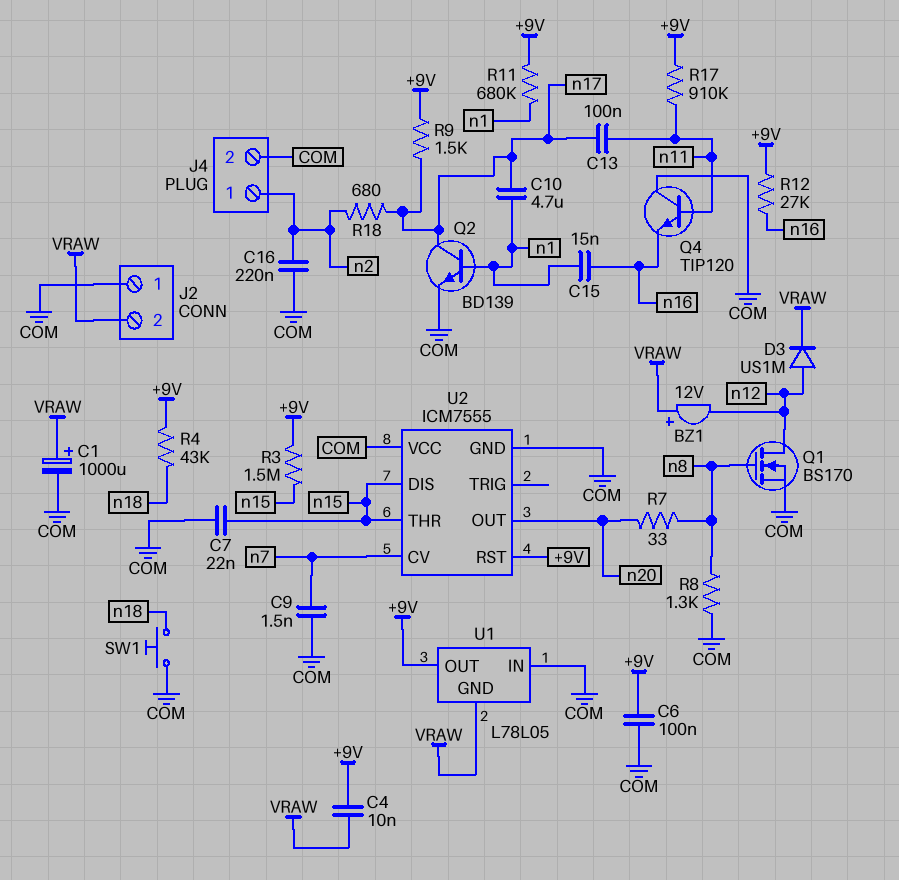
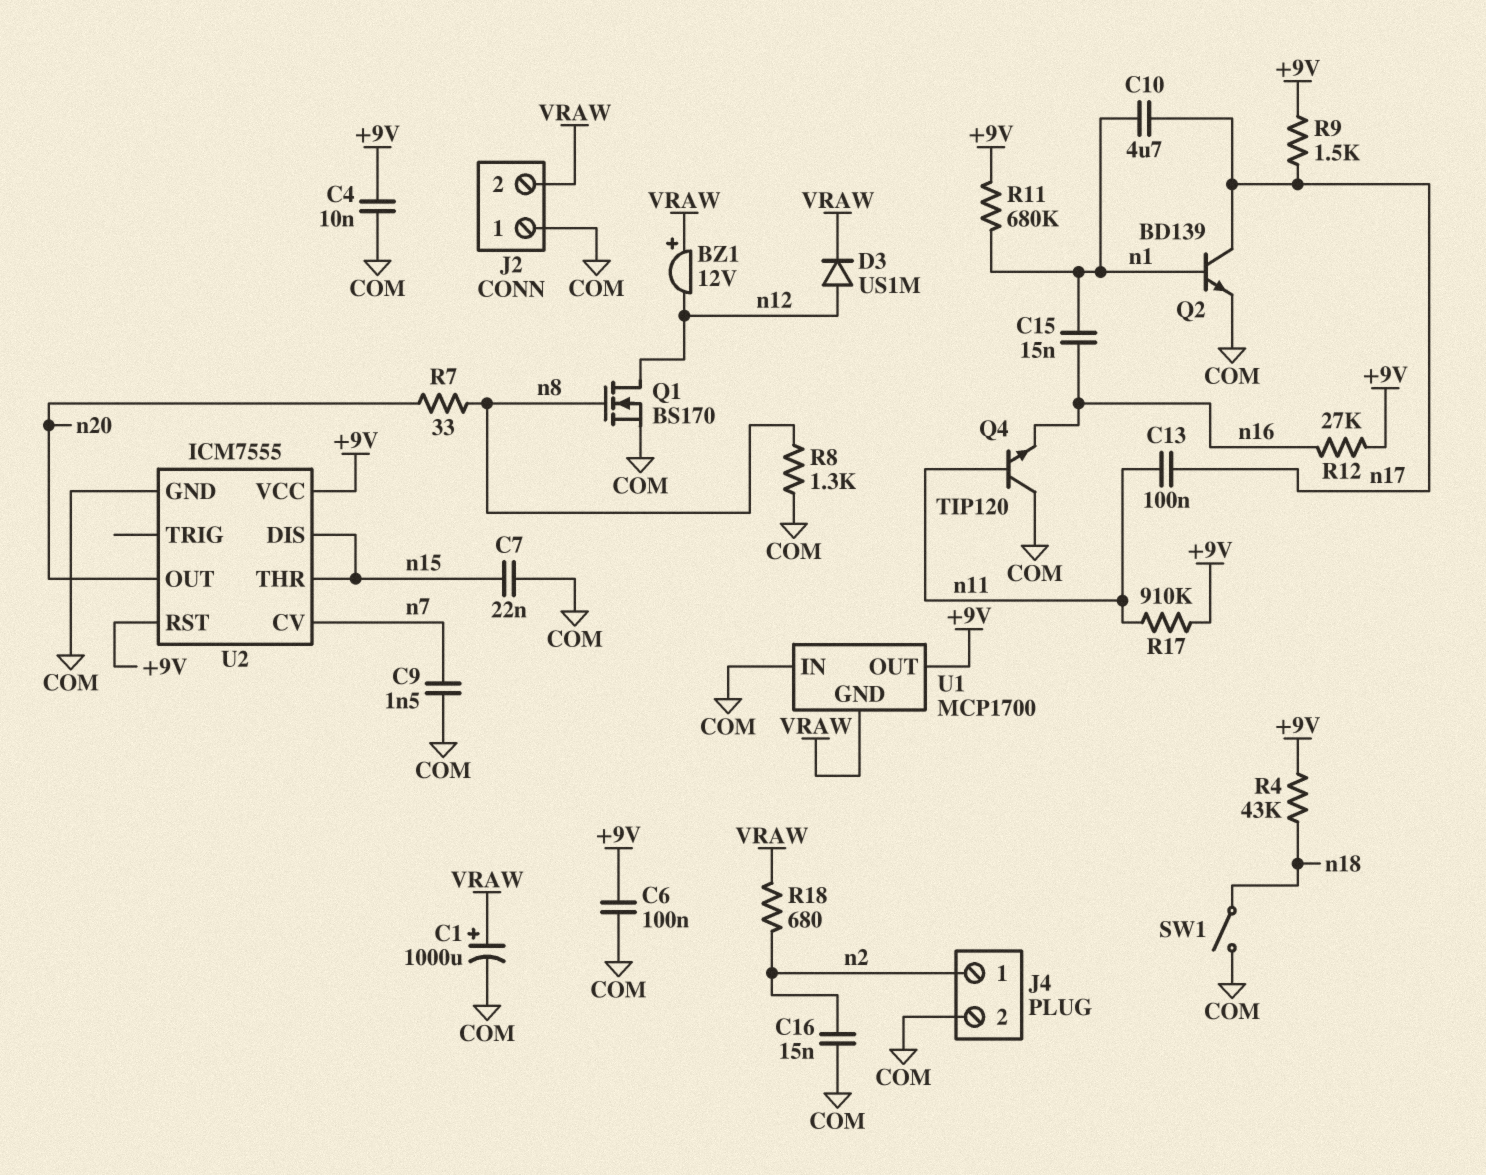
C4: 10nF (+9V, VRAW) -> 10nF (+9V, COM)
C16: 220nF (COM, n2) -> 15nF (COM, n2)
R3: 1.5M (+9V, n15) -> none
R18: 680 (n2, n17) -> 680 (VRAW, n2)
SW1: button (COM, n18) -> switch (COM, n18)
U1: L78L05 -> MCP1700
U2 pin VCC: COM -> +9V

